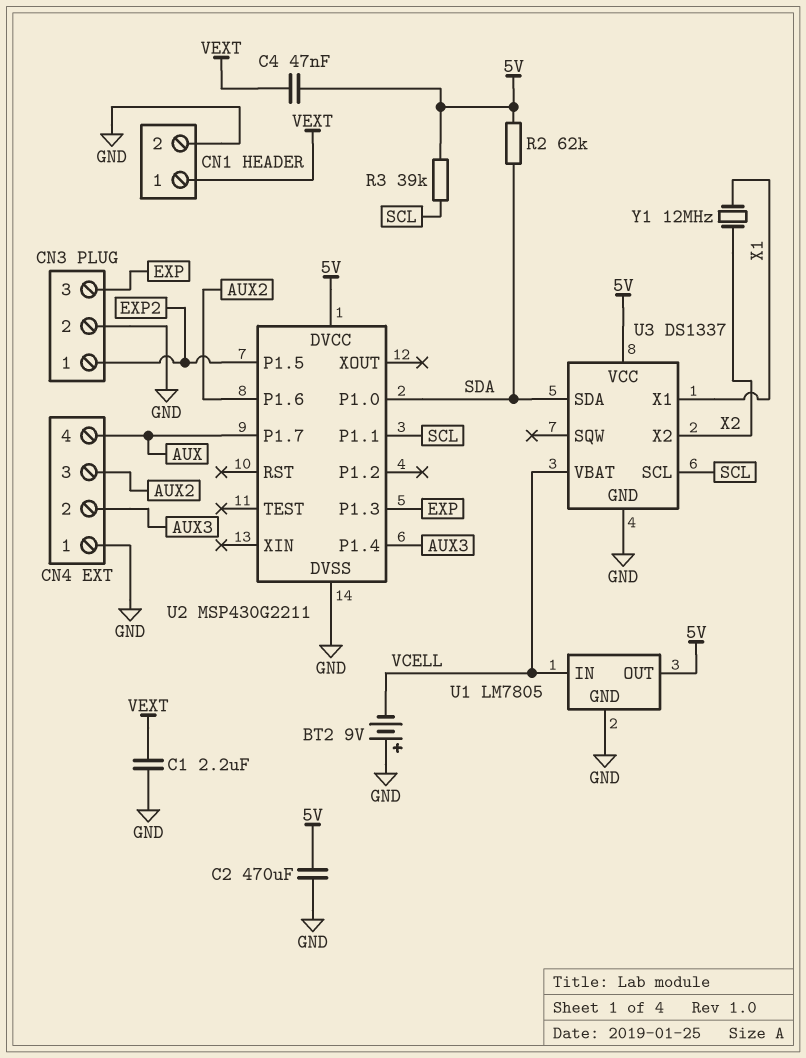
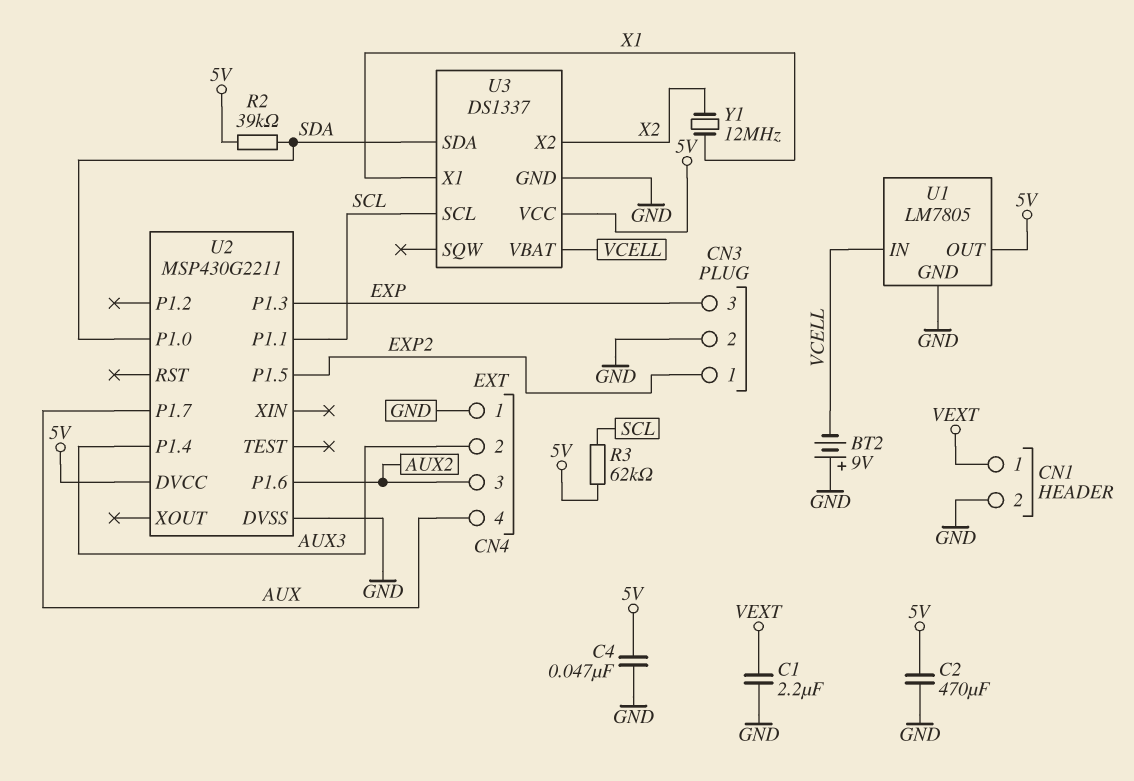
C4: 47nF (5V, VEXT) -> 47nF (5V, GND)
R2: 62k (5V, SDA) -> 39k (5V, SDA)
R3: 39k (5V, SCL) -> 62k (5V, SCL)

